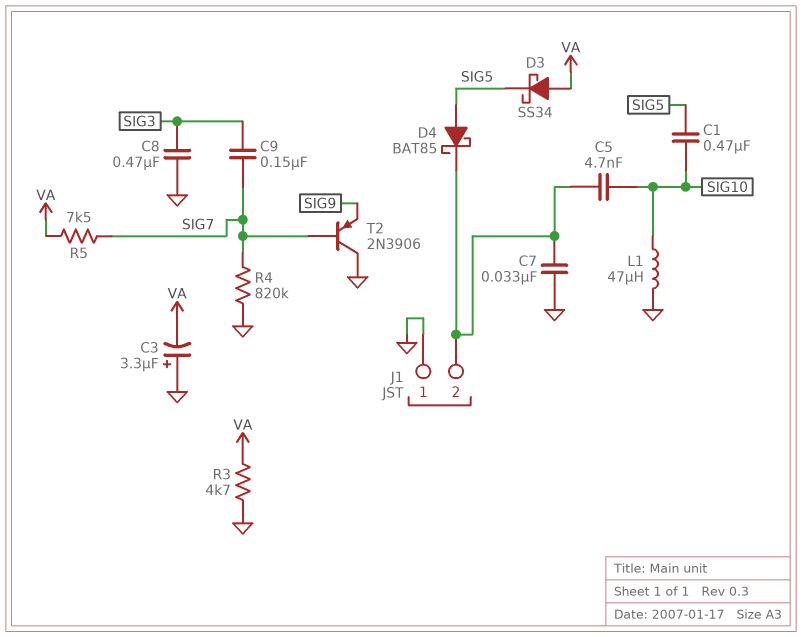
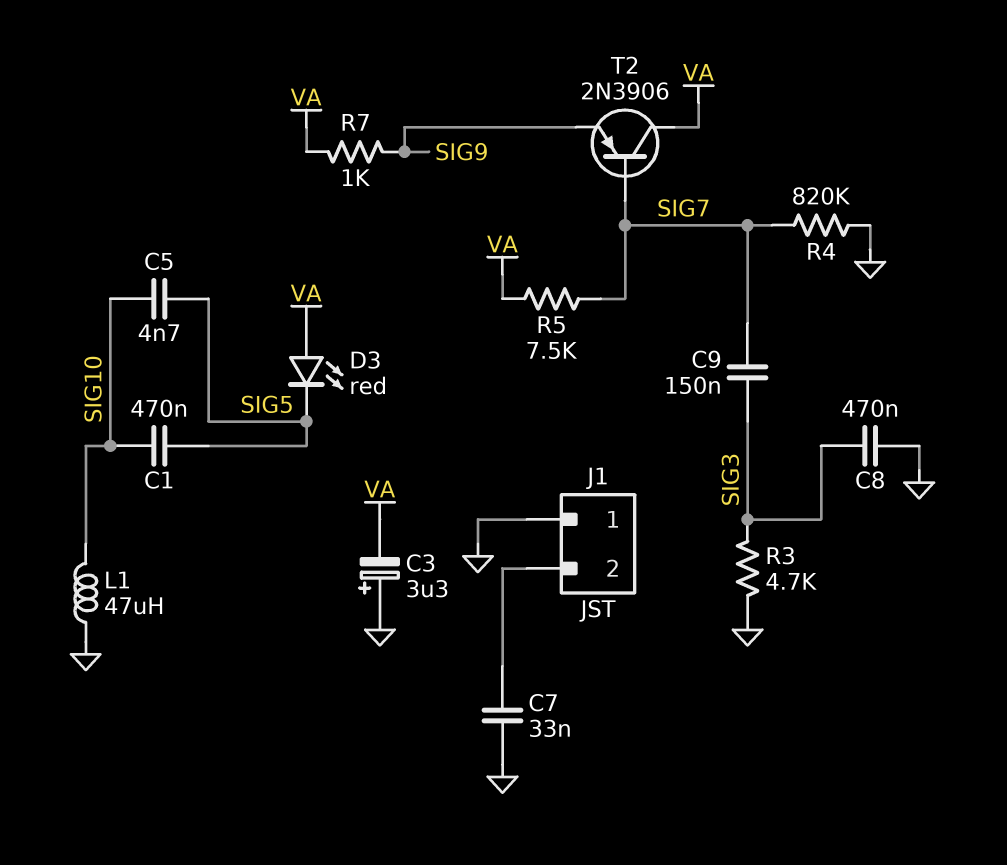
C5: 4.7nF (J1/2, SIG10) -> 4.7nF (SIG5, SIG10)
D3: schottky SS34 (A VA, K SIG5) -> LED red (A VA, K SIG5)
D4: schottky BAT85 (A SIG5, K J1/2) -> none
R3: 4.7k (GND, VA) -> 4.7k (GND, SIG3)
R7: none -> 1k (SIG9, VA)
T2: PNP 2N3906 (B SIG7, C GND, E SIG9) -> PNP 2N3906 (B SIG7, C VA, E SIG9)

